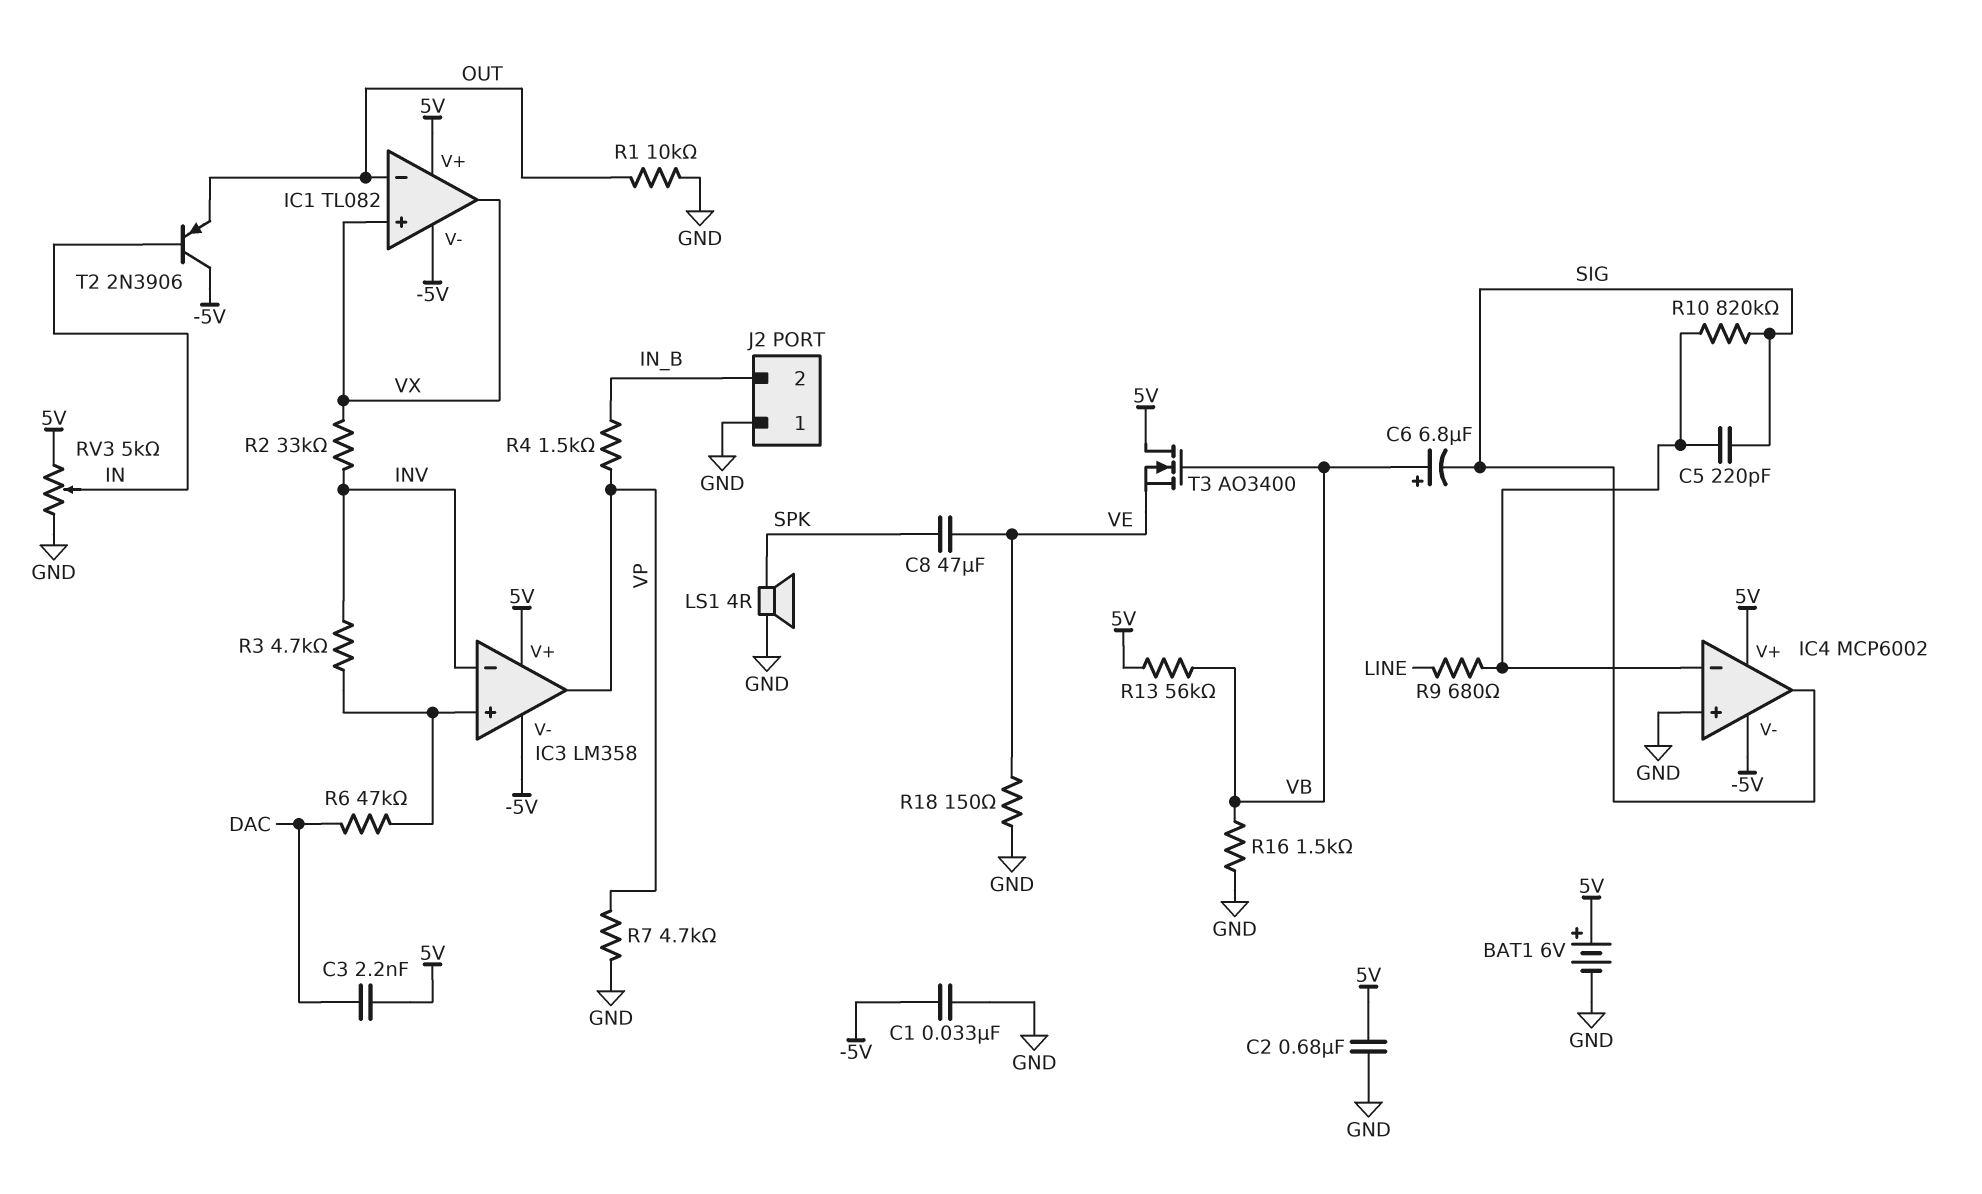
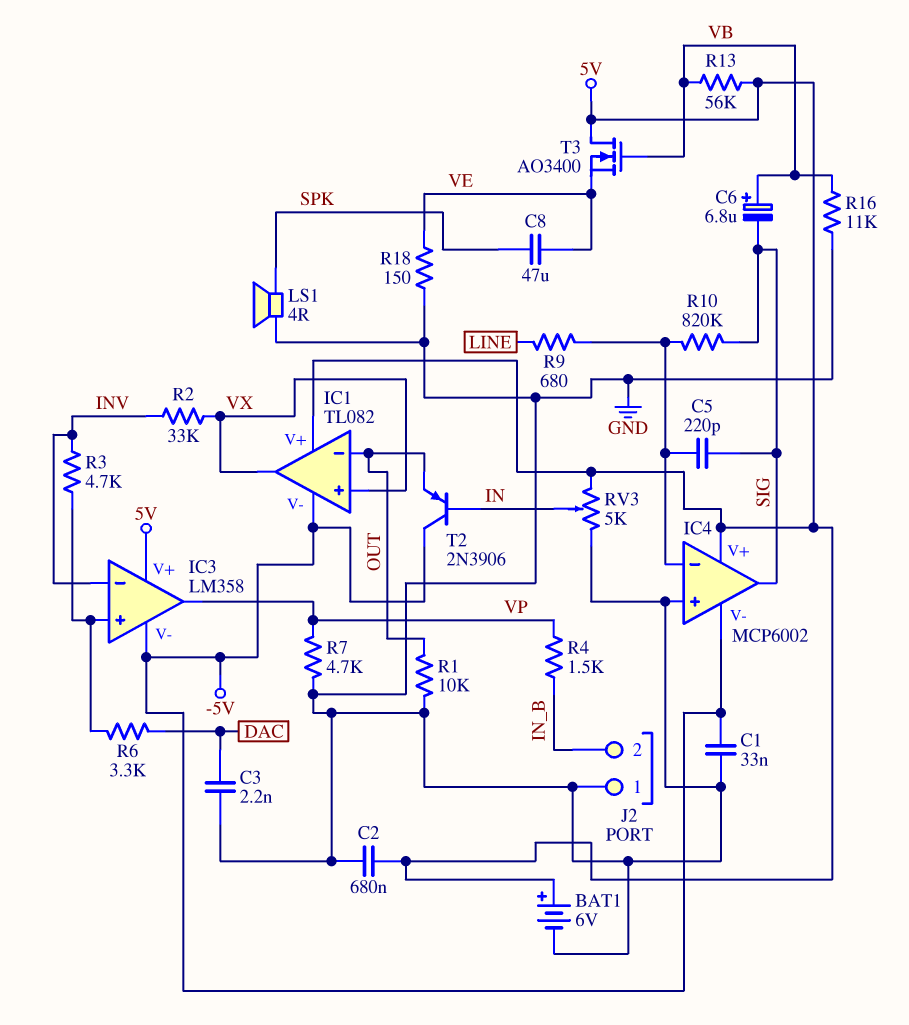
C3: 2.2nF (5V, DAC) -> 2.2nF (DAC, GND)
R6: 47k (DAC, IC3/in+) -> 3.3k (DAC, IC3/in+)
R16: 1.5k (GND, VB) -> 11k (GND, VB)

